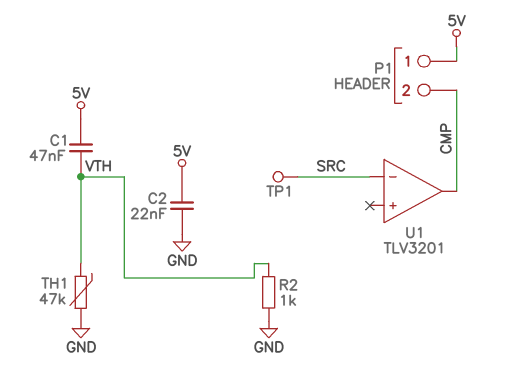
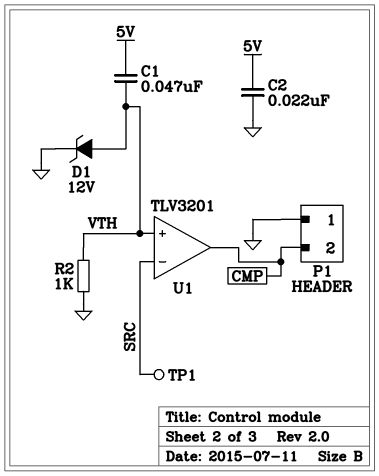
D1: none -> zener 12V (A VTH, K GND)
P1 pin 1: 5V -> GND
TH1: 47k (GND, VTH) -> none
U1 pin in+: none -> VTH

